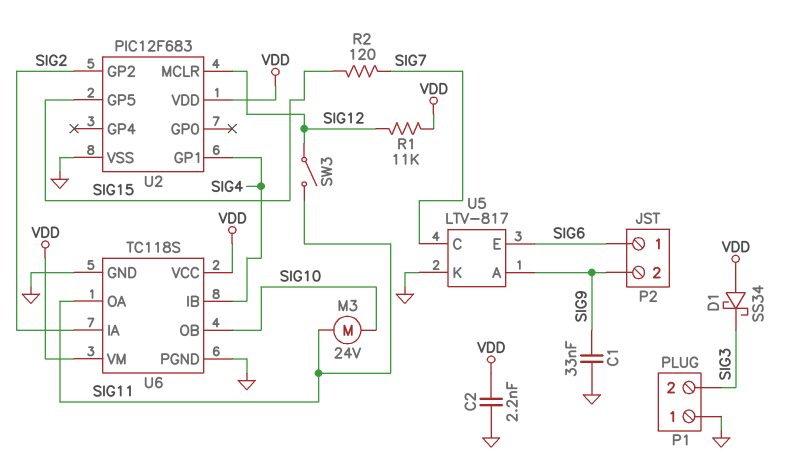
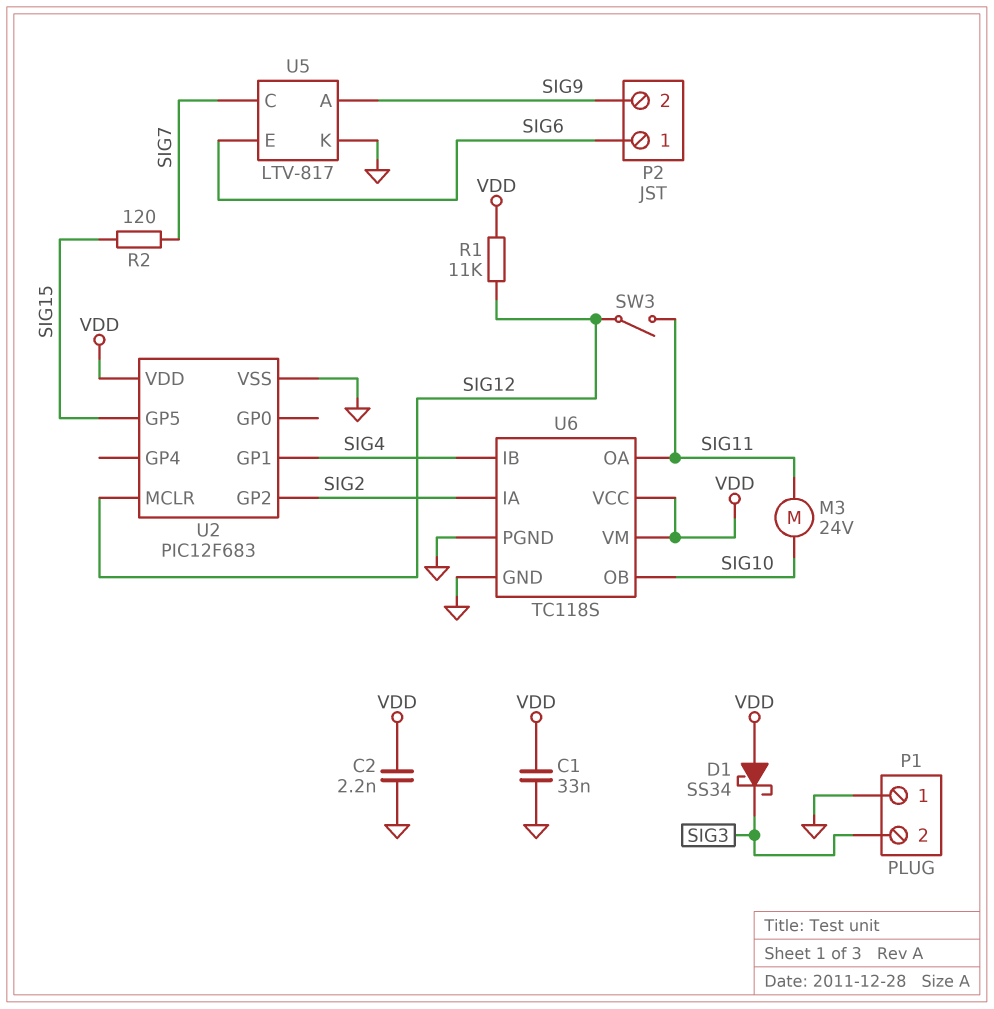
C1: 33nF (GND, SIG9) -> 33nF (GND, VDD)

